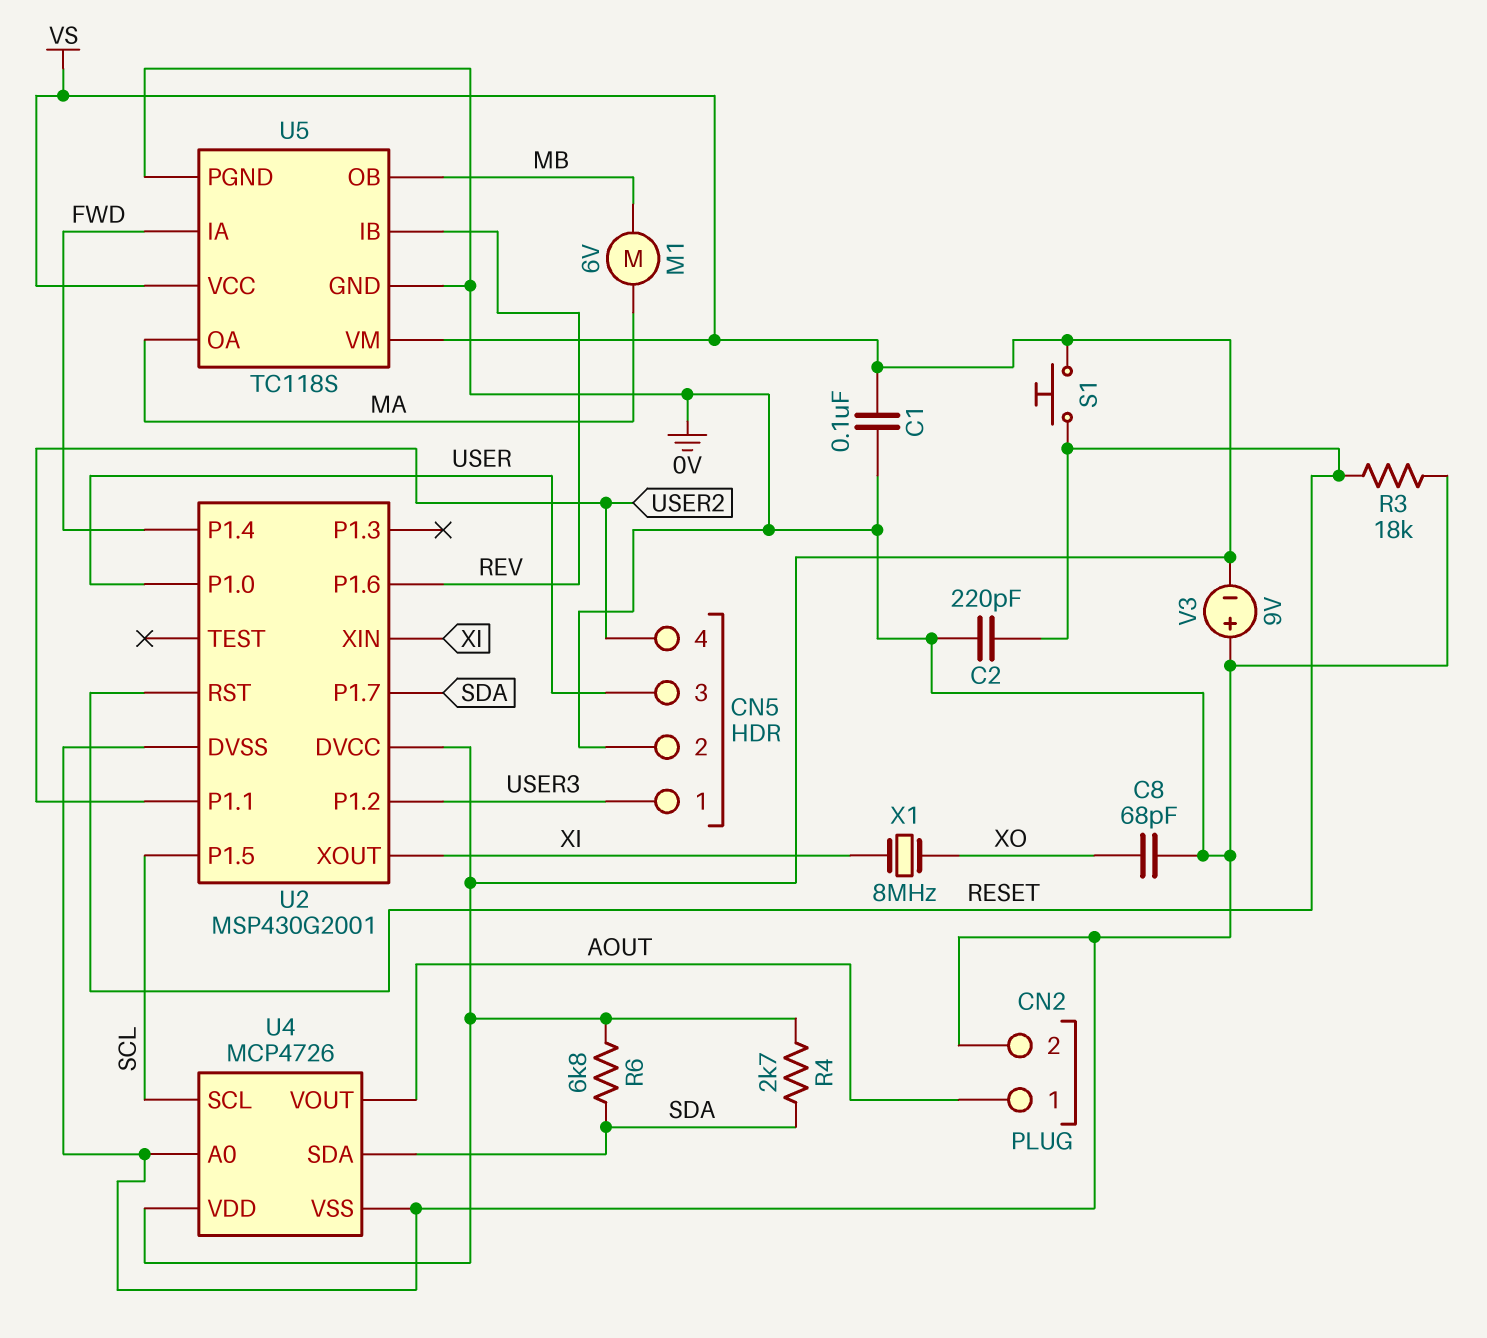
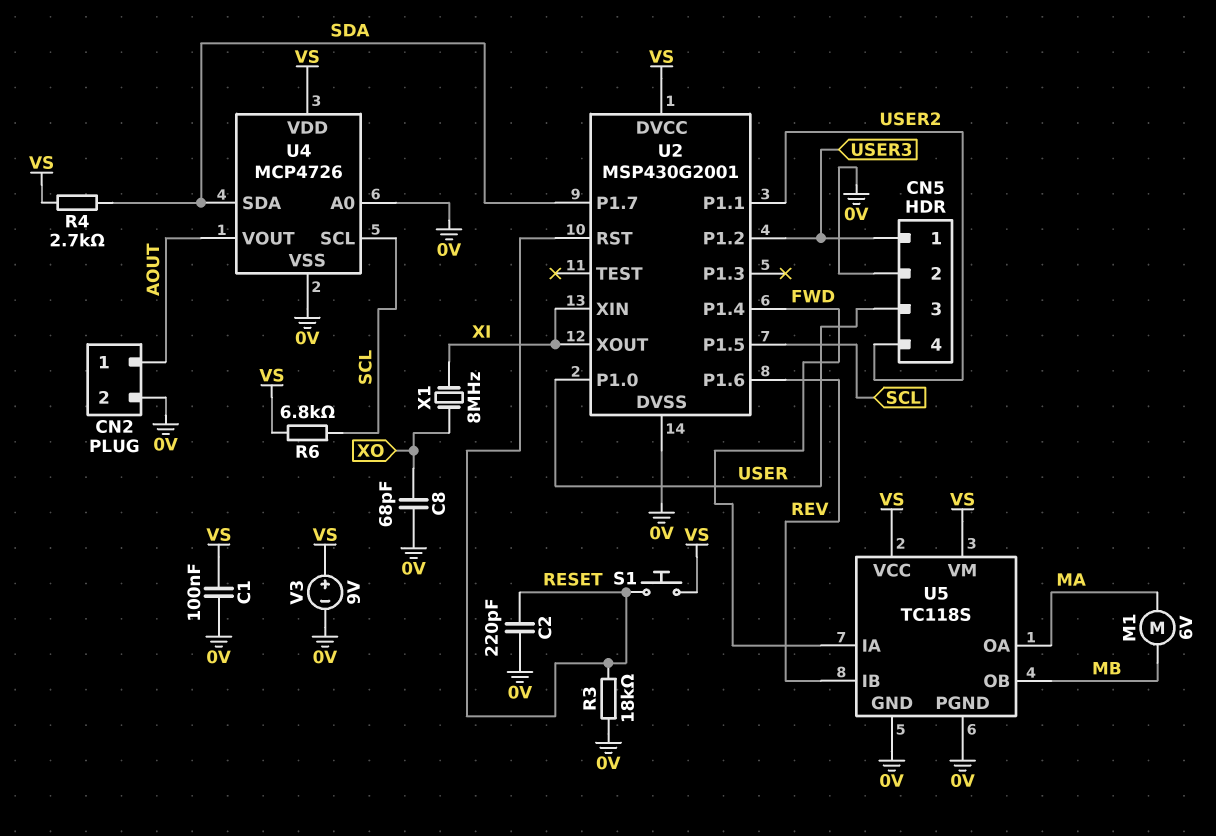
R6: 6.8k (SDA, VS) -> 6.8k (SCL, VS)
V3: 9V (plus 0V, minus VS) -> 9V (plus VS, minus 0V)

